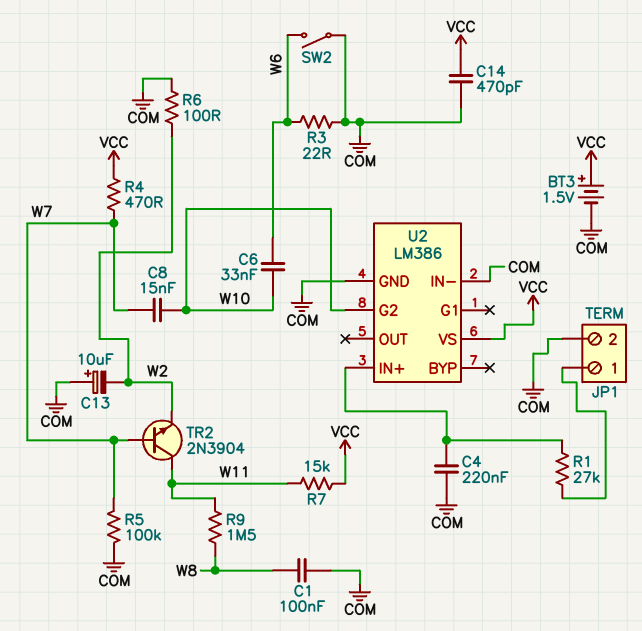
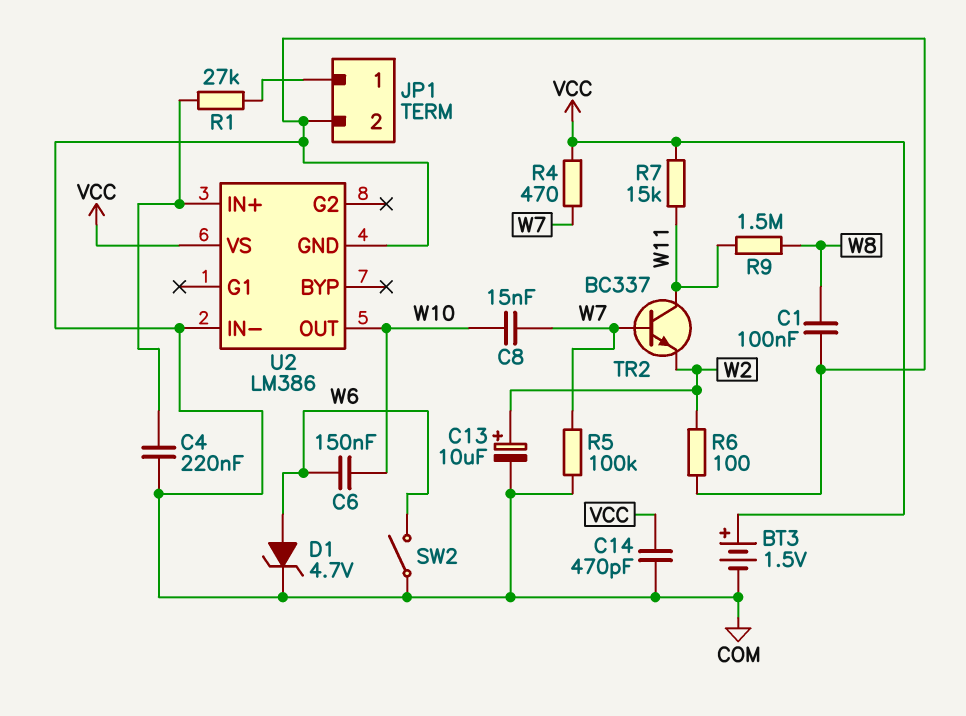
C6: 33nF (W6, W10) -> 150nF (W6, W10)
C13: 10uF (plus COM, minus W2) -> 10uF (plus W2, minus COM)
D1: none -> zener 4.7V (A W6, K COM)
R3: 22 (COM, W6) -> none
TR2: NPN 2N3904 (B W7, C W11, E W2) -> NPN BC337 (B W7, C W11, E W2)
U2 pin G2: W10 -> none
U2 pin OUT: none -> W10

